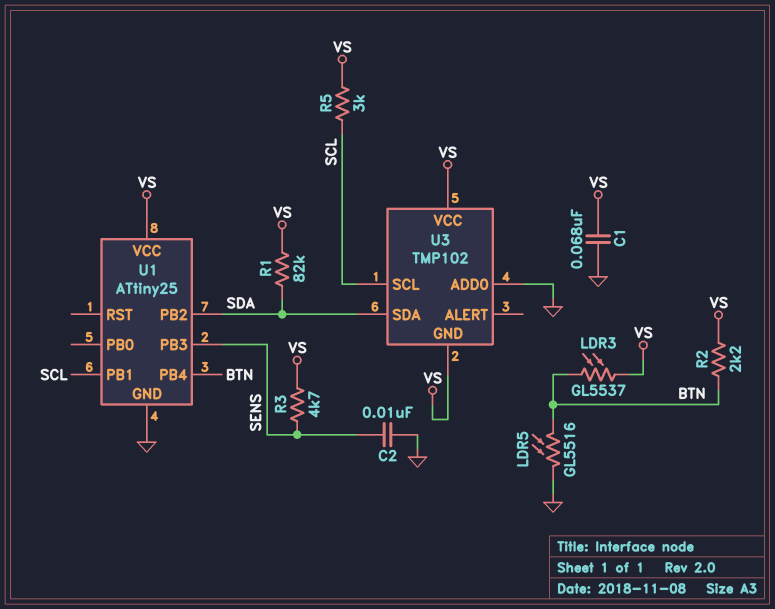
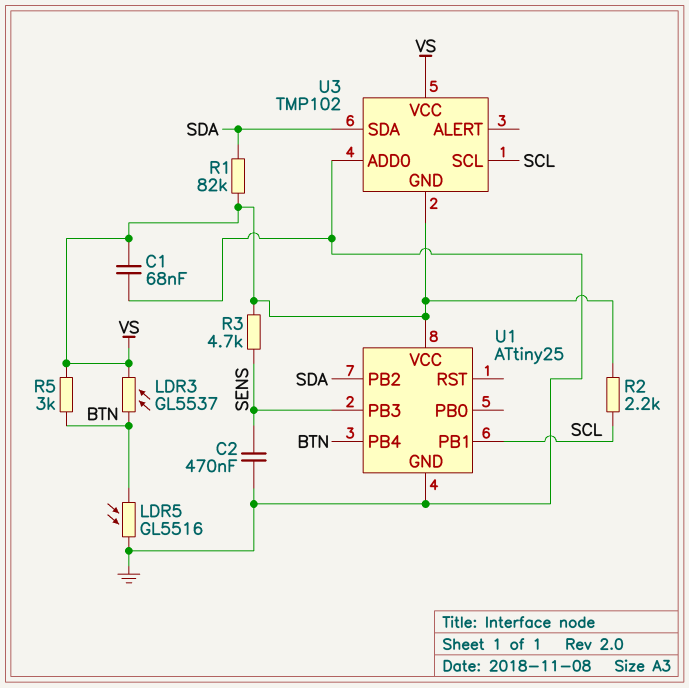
C2: 10nF (GND, SENS) -> 470nF (GND, SENS)
R2: 2.2k (BTN, VS) -> 2.2k (SCL, VS)
R5: 3k (SCL, VS) -> 3k (BTN, VS)

